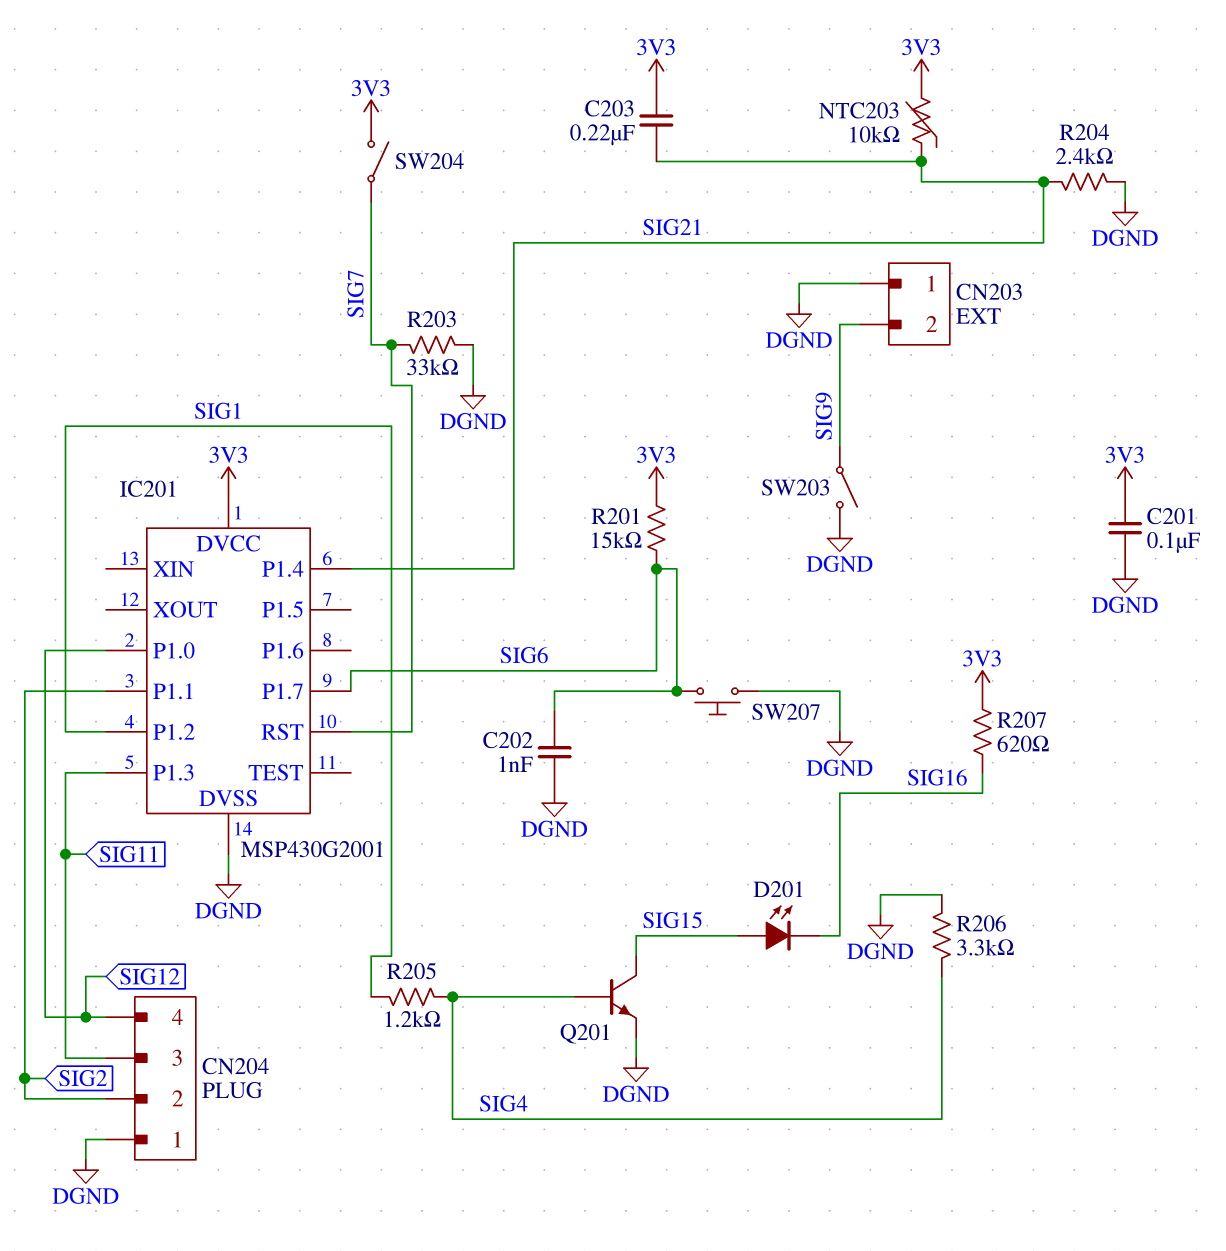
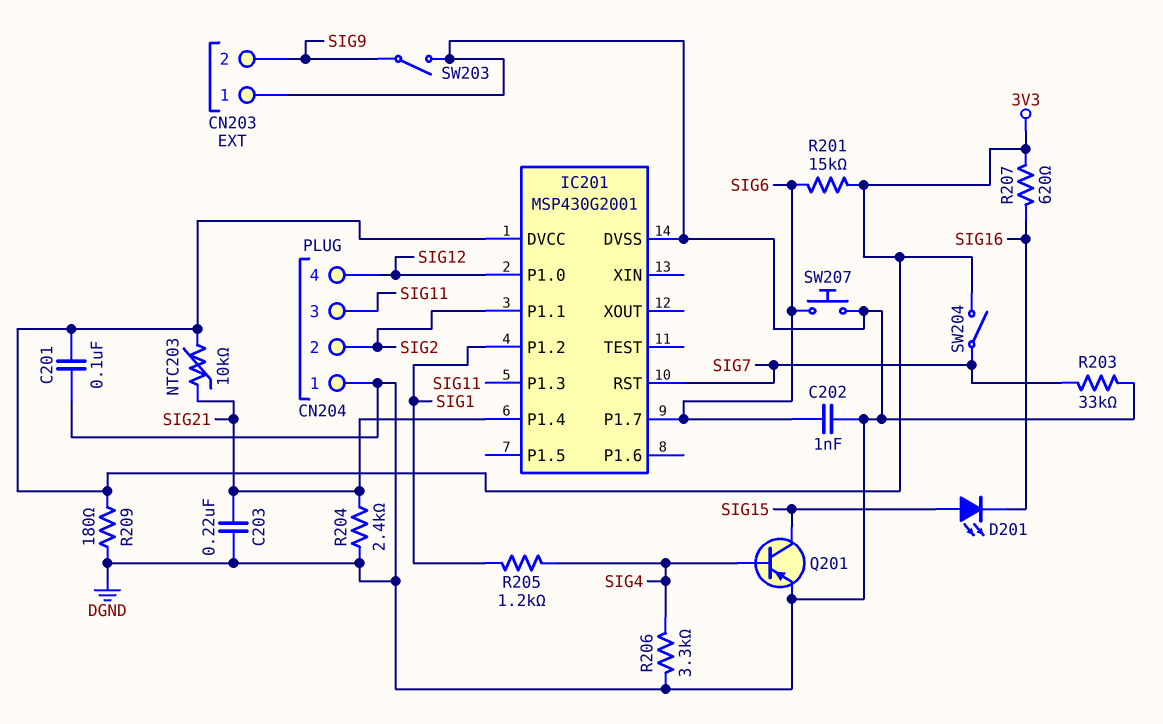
C203: 220nF (3V3, SIG21) -> 220nF (DGND, SIG21)
Q201: NPN (B SIG4, C SIG15, E DGND) -> PNP (B SIG4, C SIG15, E DGND)
R209: none -> 180 (3V3, DGND)

